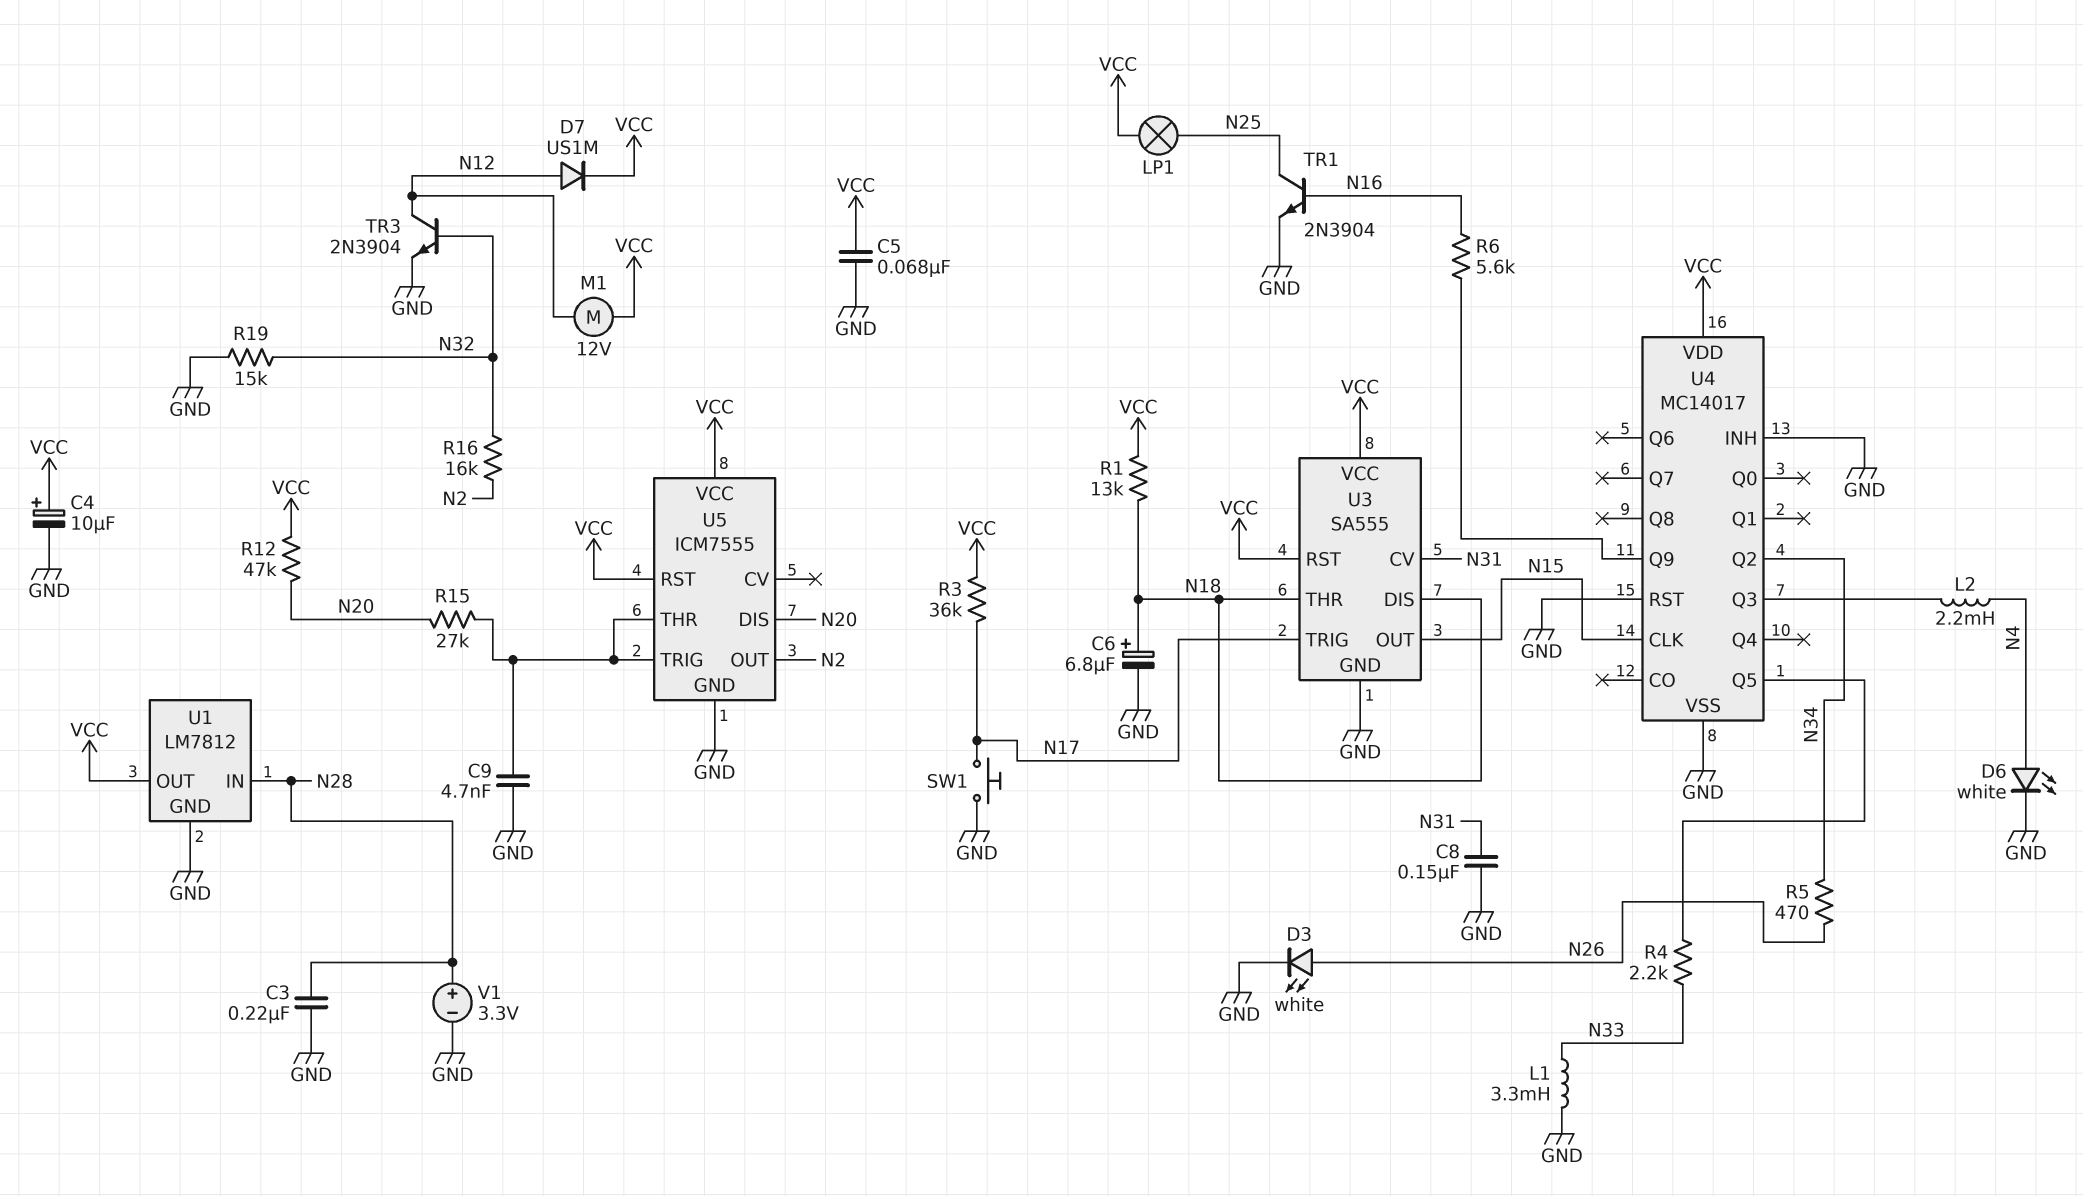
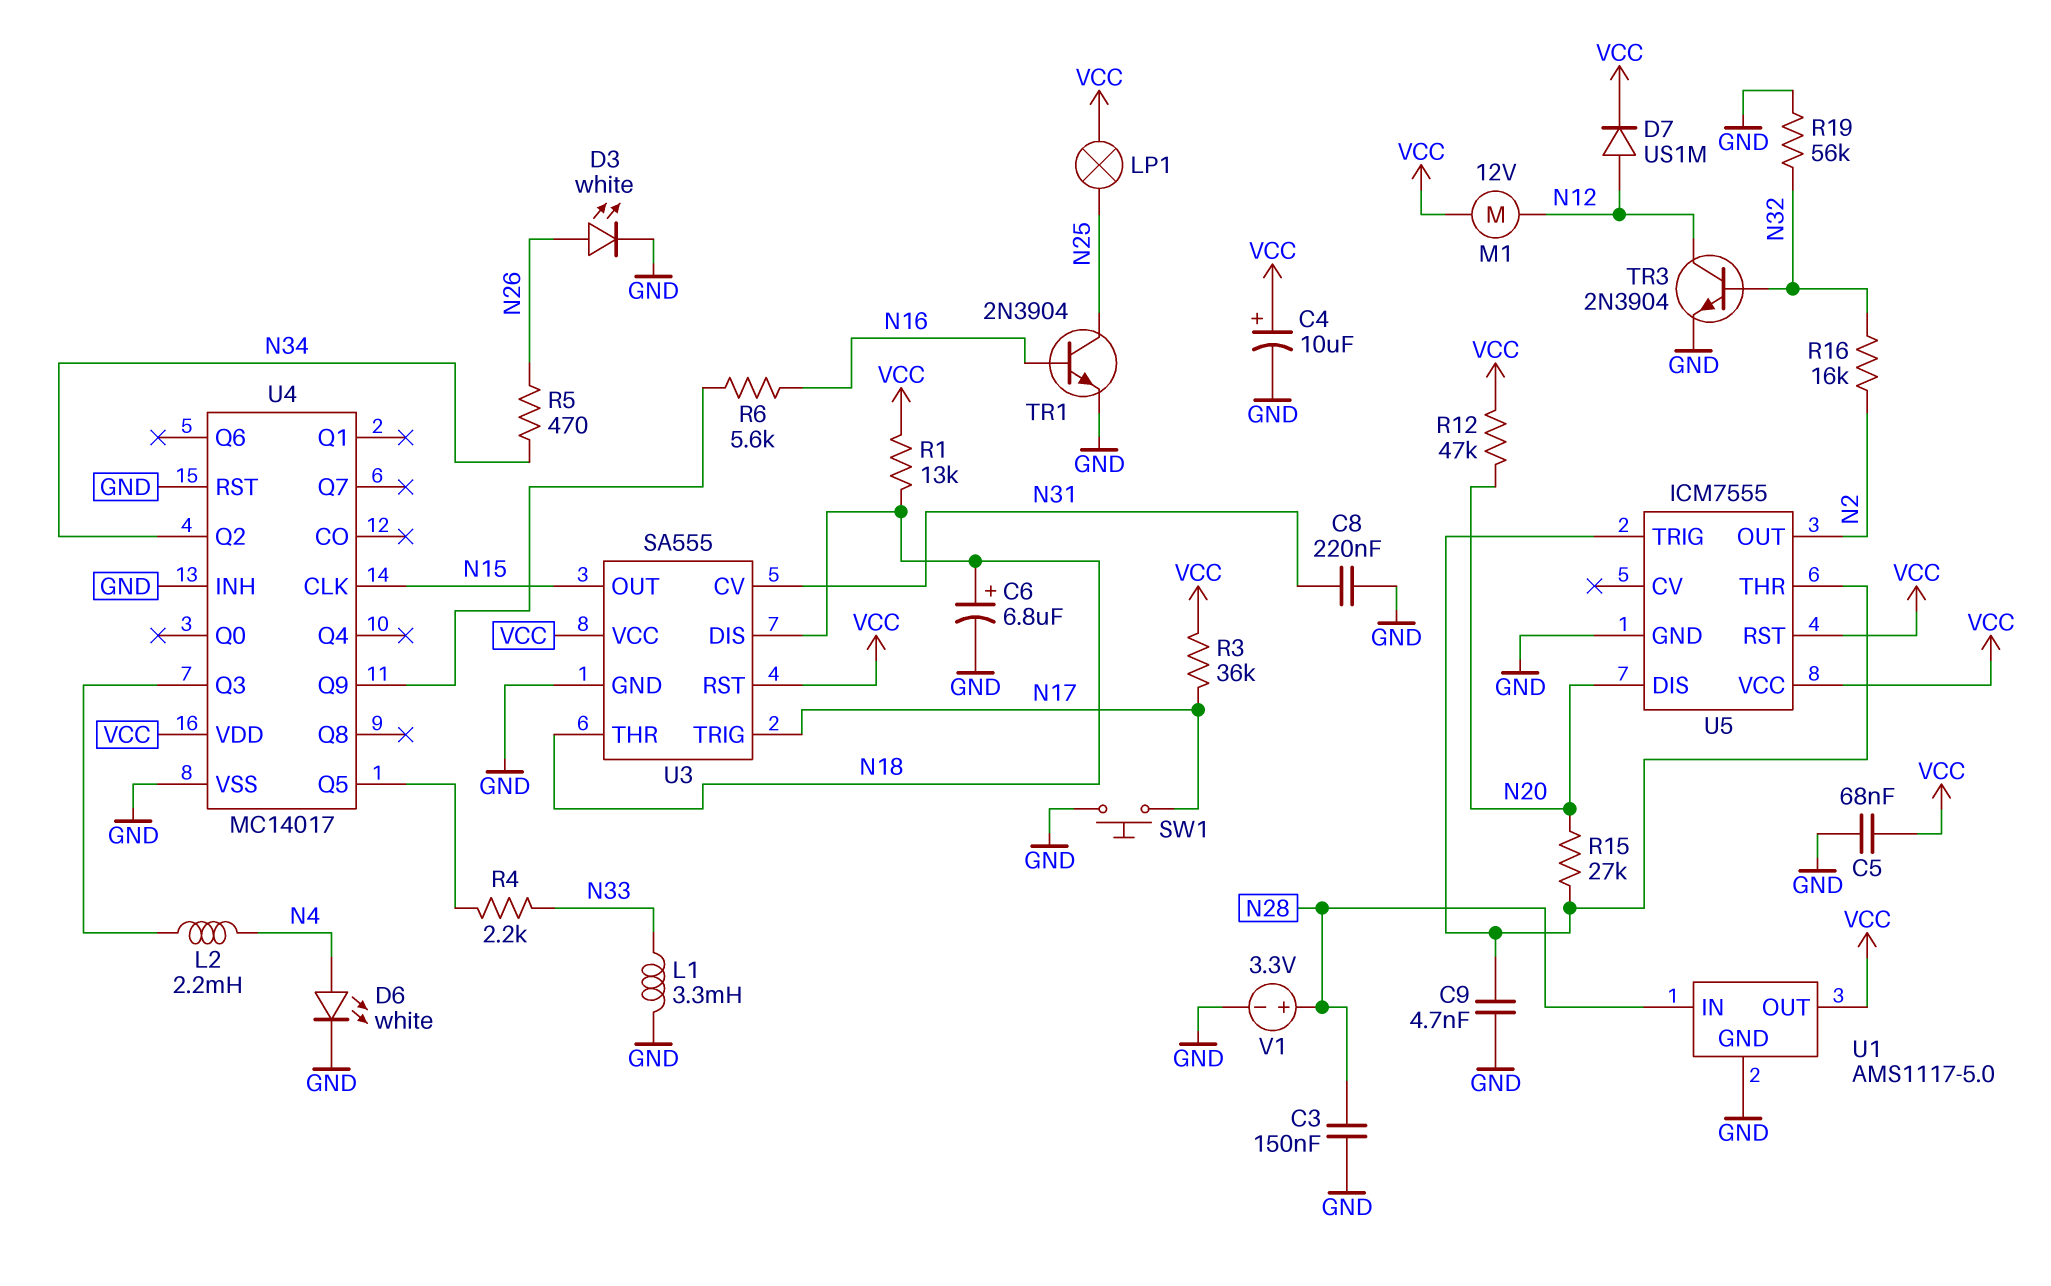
C3: 220nF (GND, N28) -> 150nF (GND, N28)
C8: 150nF (GND, N31) -> 220nF (GND, N31)
R19: 15k (GND, N32) -> 56k (GND, N32)
U1: LM7812 -> AMS1117-5.0

